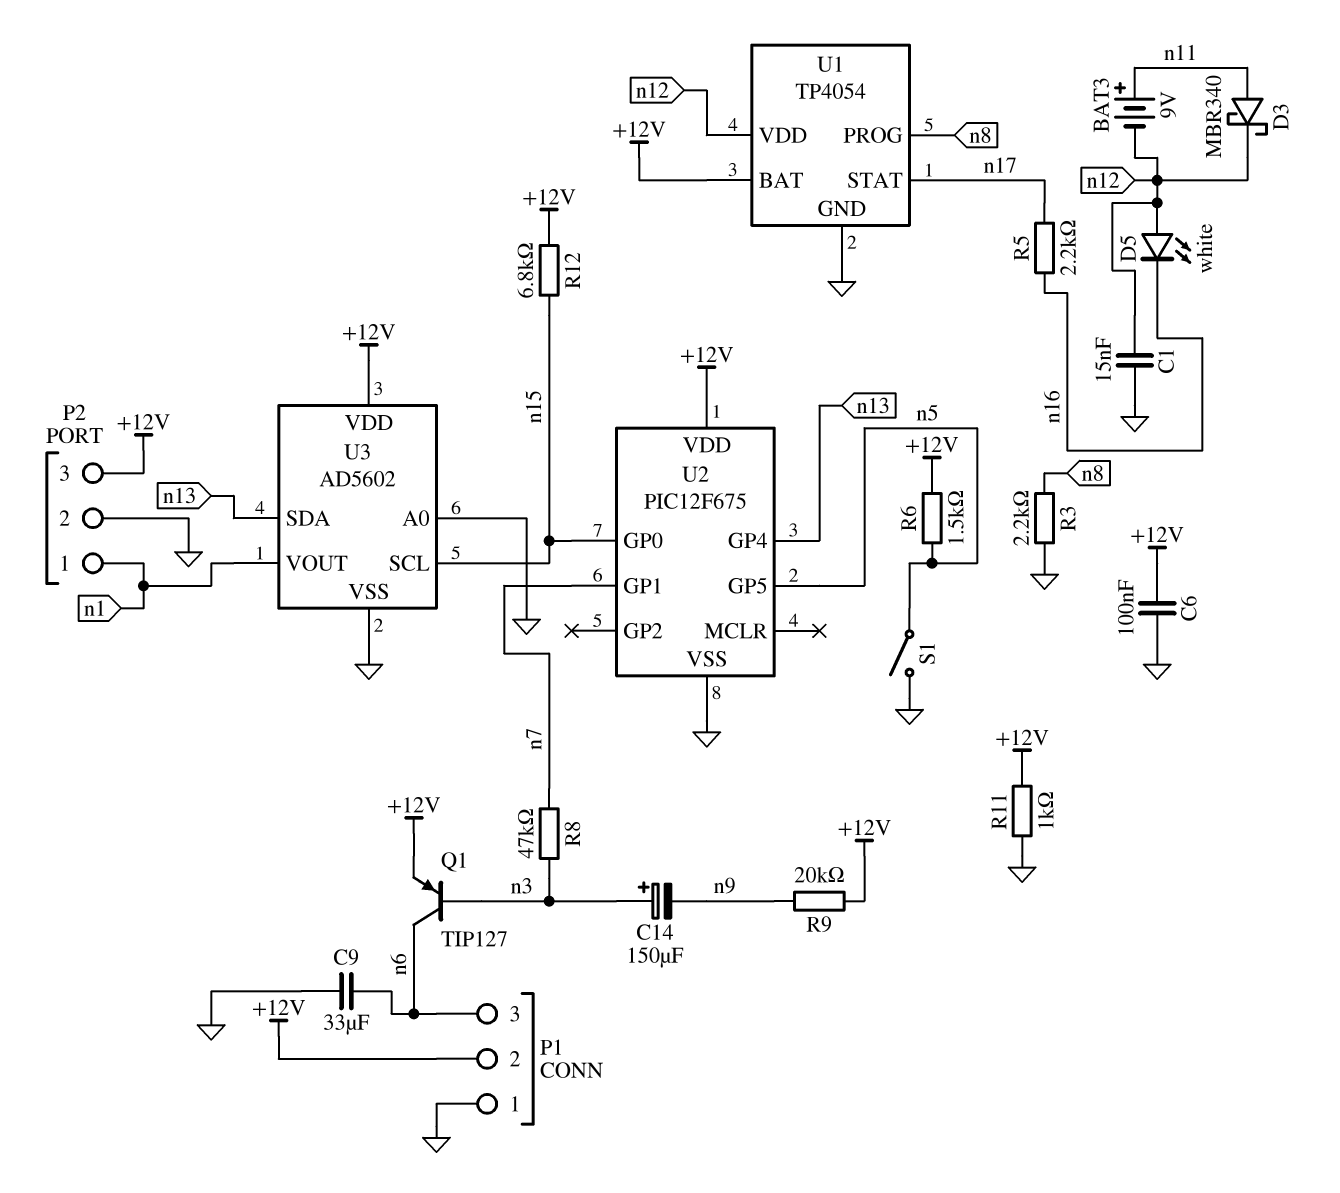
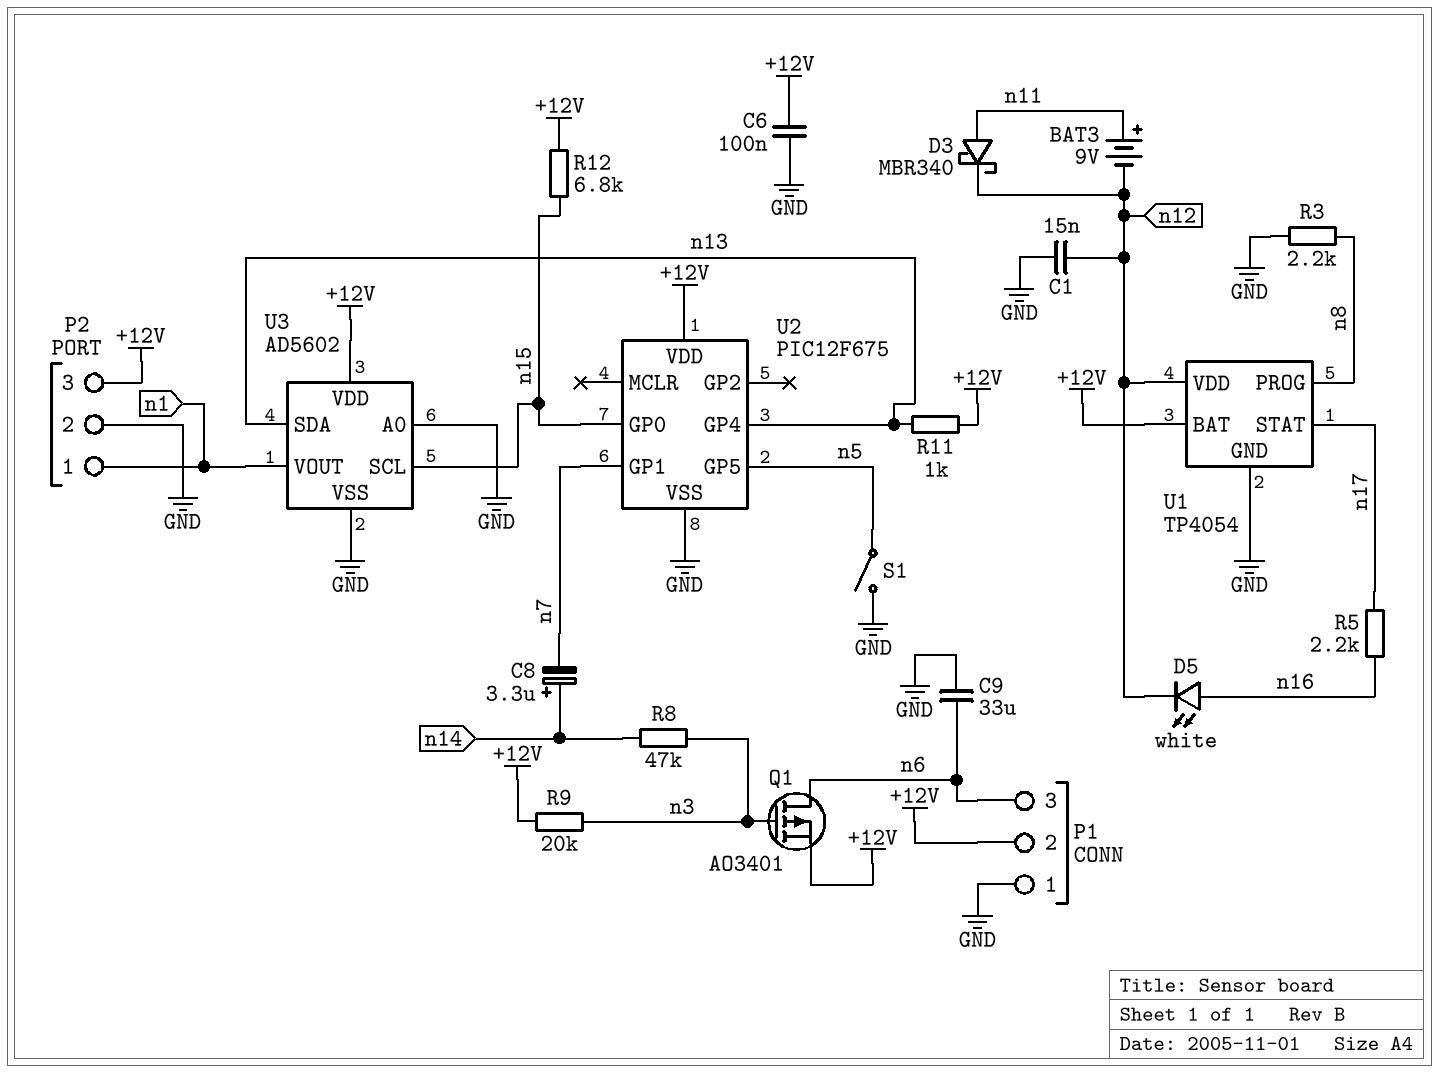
C8: none -> 3.3uF (plus n14, minus n7)
C14: 150uF (plus n3, minus n9) -> none
D5: LED white (A n12, K n16) -> LED white (A n16, K n12)
Q1: PNP TIP127 (B n3, C n6, E +12V) -> PMOS AO3401 (G n3, D n6, S +12V)
R6: 1.5k (+12V, n5) -> none
R8: 47k (n3, n7) -> 47k (n3, n14)
R9: 20k (+12V, n9) -> 20k (+12V, n3)
R11: 1k (+12V, GND) -> 1k (+12V, n13)

